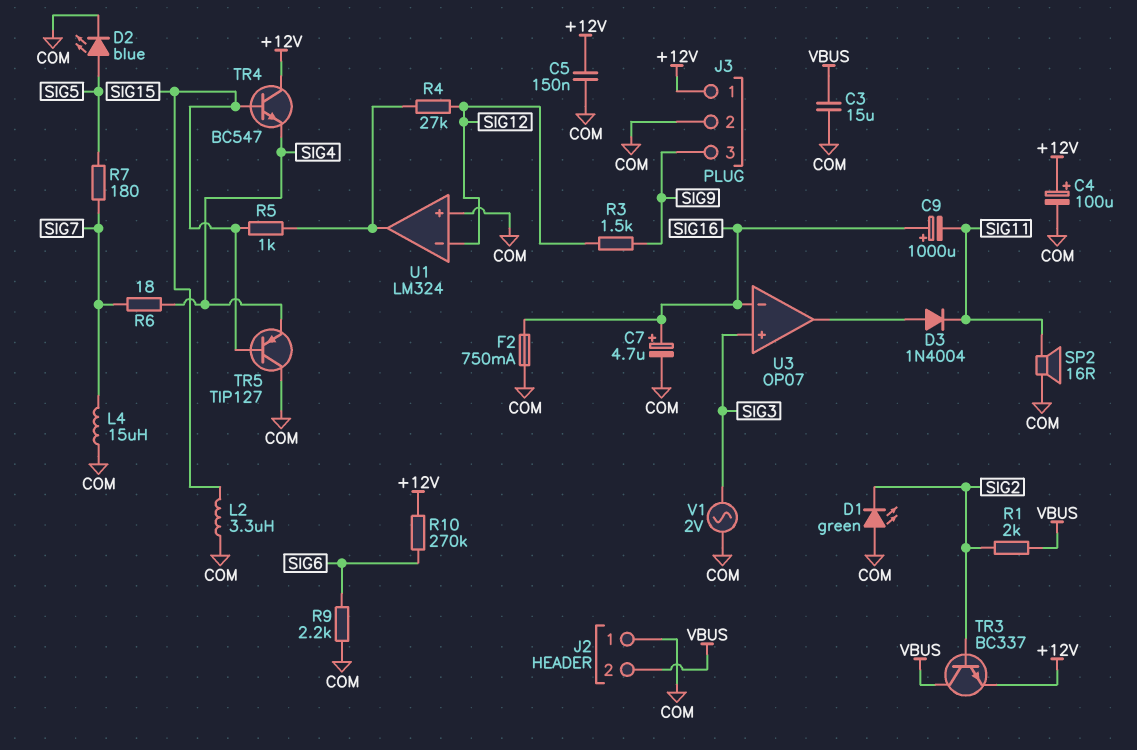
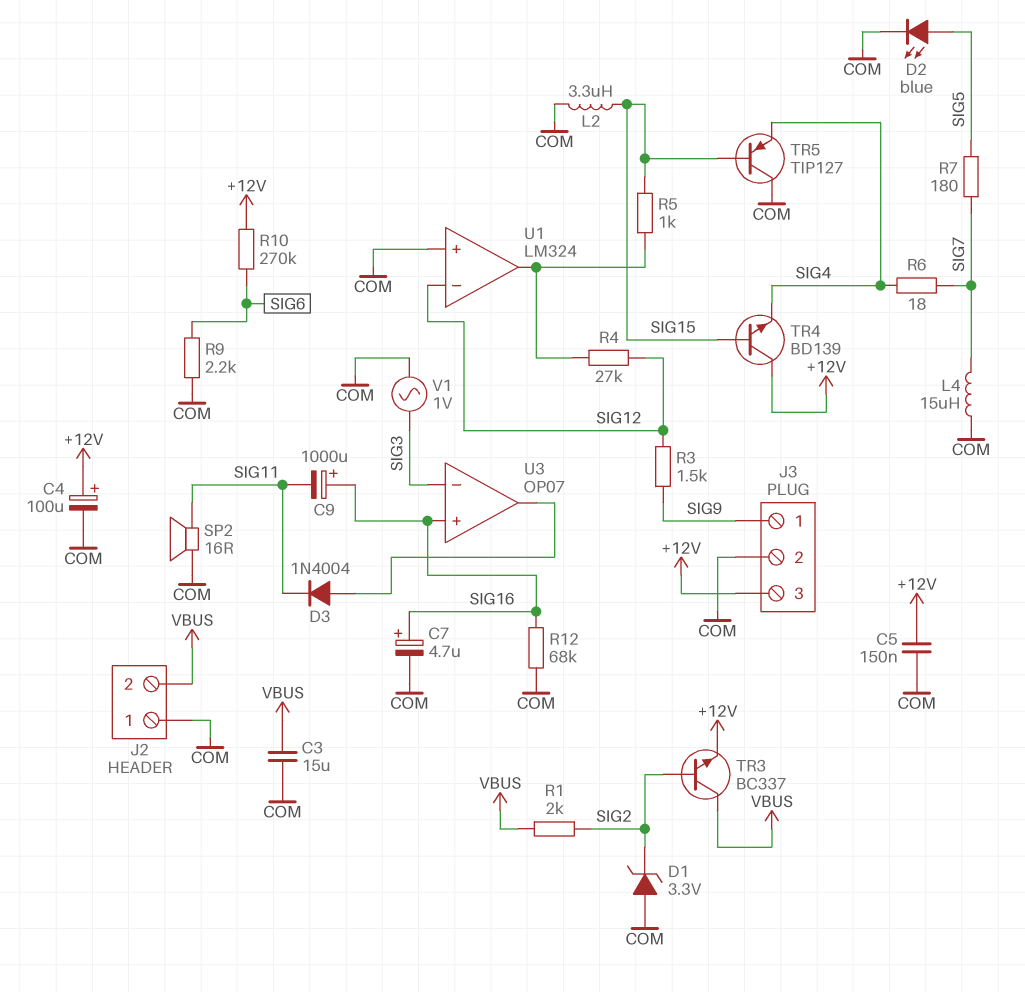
D1: LED green (A COM, K SIG2) -> zener 3.3V (A COM, K SIG2)
F2: 750mA (COM, SIG16) -> none
J3 pin 1: +12V -> SIG9
J3 pin 3: SIG9 -> +12V
R12: none -> 68k (COM, SIG16)
TR4: NPN BC547 (B SIG15, C +12V, E SIG4) -> NPN BD139 (B SIG15, C +12V, E SIG4)
U3 pin in+: SIG3 -> SIG16
U3 pin in-: SIG16 -> SIG3
V1: AC 2V (COM, SIG3) -> AC 1V (COM, SIG3)

